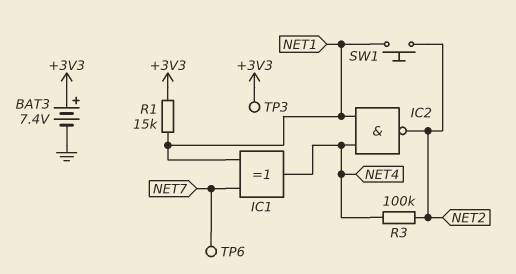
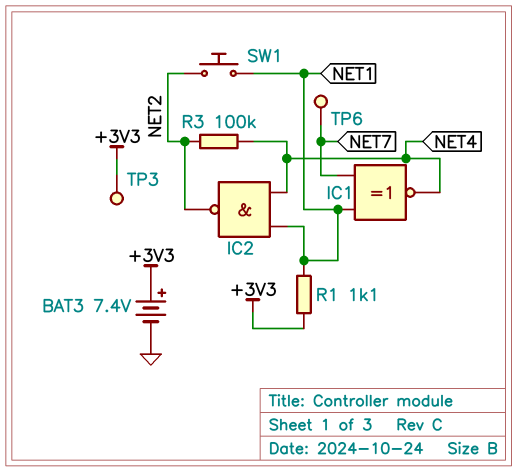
IC1: XOR (in NET1, in NET7, out NET4) -> XNOR (in NET1, in NET7, out NET4)
R1: 15k (+3V3, NET1) -> 1.1k (+3V3, NET1)

